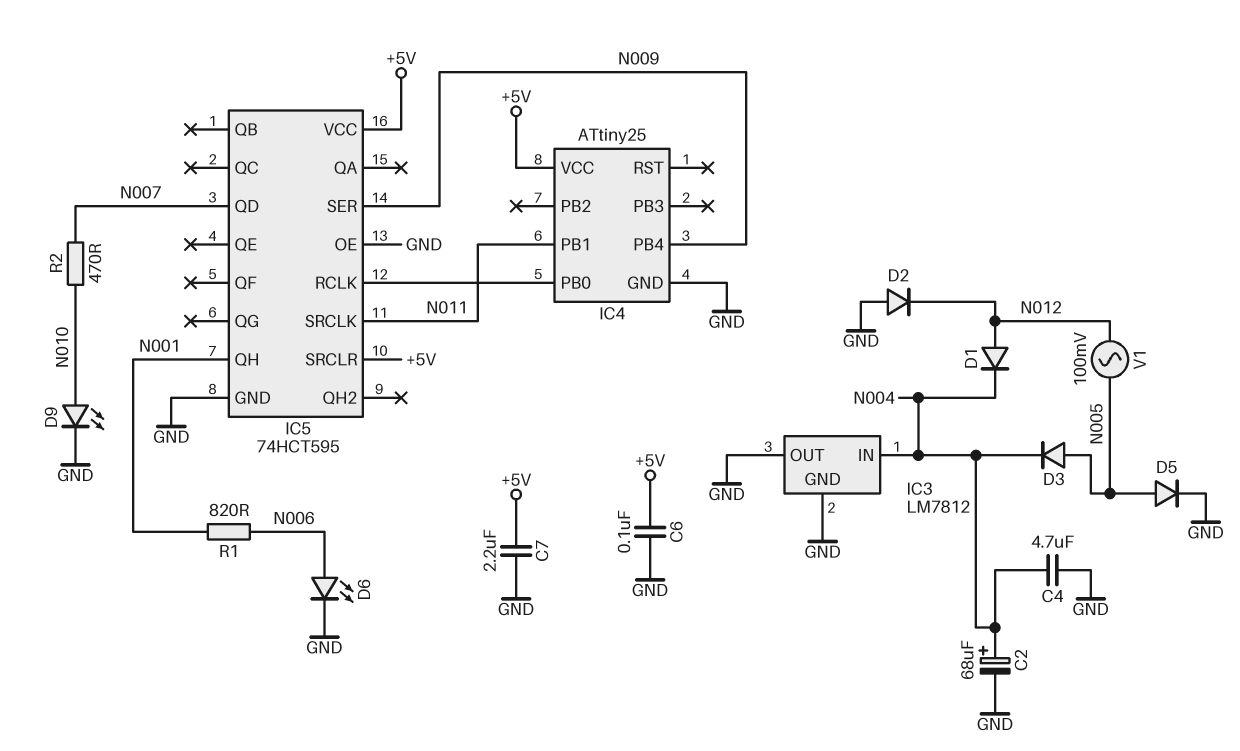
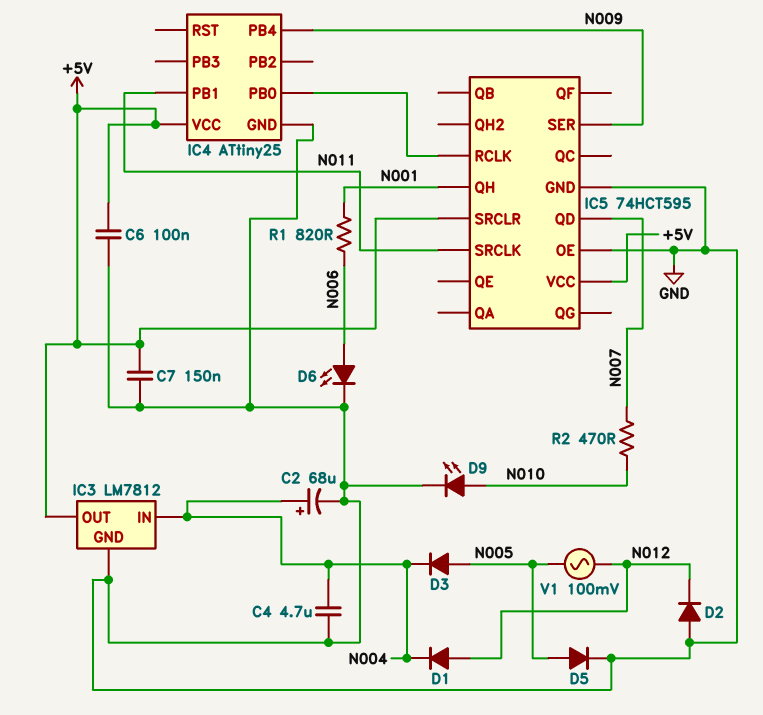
C7: 2.2uF (+5V, GND) -> 150nF (+5V, GND)
IC3 pin OUT: GND -> +5V

